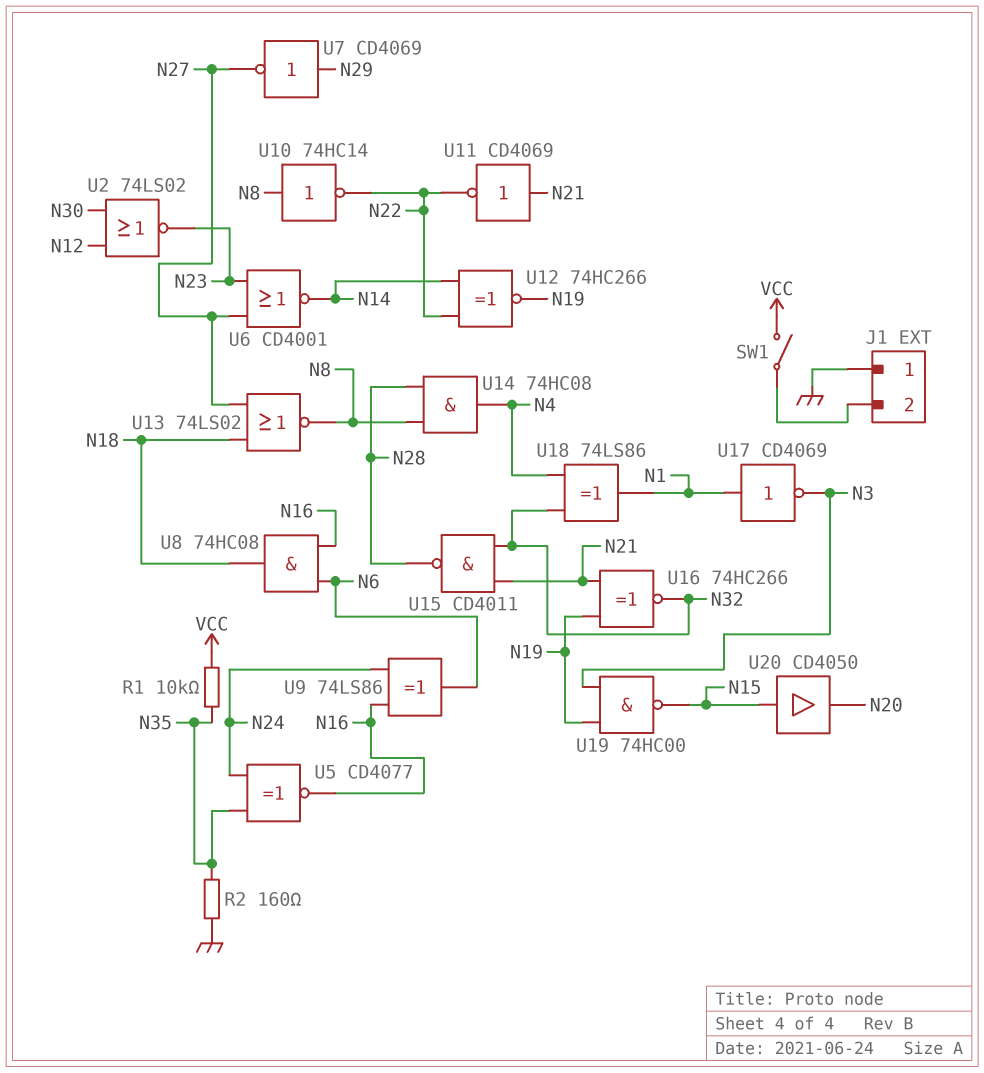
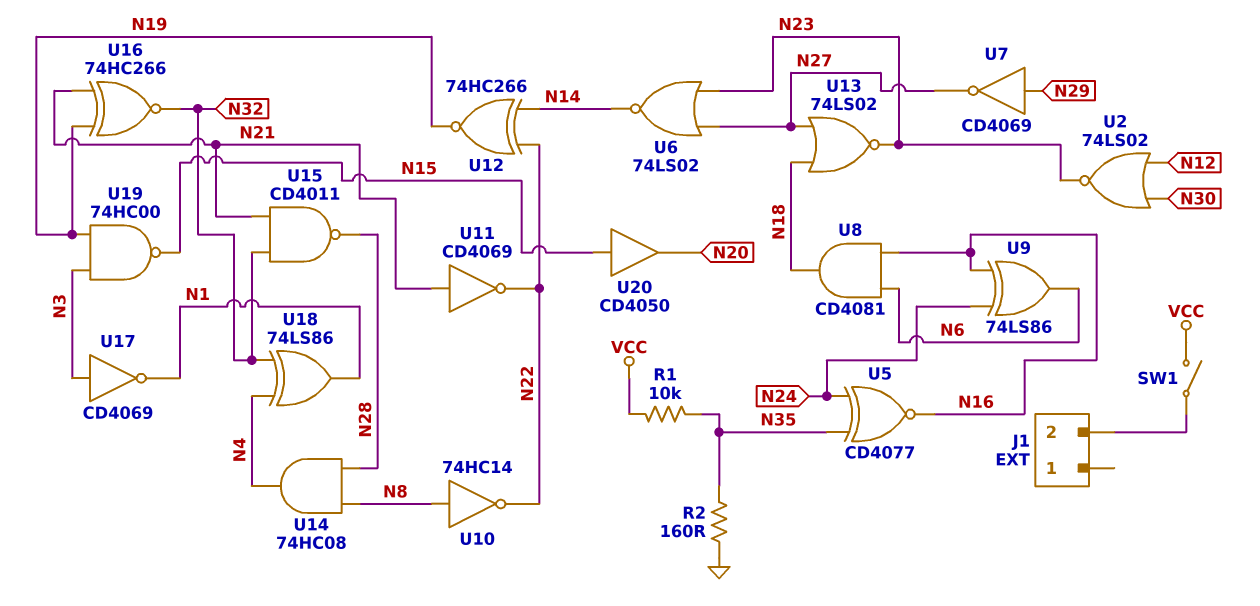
J1 pin 1: GND -> none
U6: NOR CD4001 (in N23, in N27, out N14) -> NOR 74LS02 (in N23, in N27, out N14)
U8: AND 74HC08 (in N6, in N16, out N18) -> AND CD4081 (in N6, in N16, out N18)
U13: NOR 74LS02 (in N18, in N27, out N8) -> NOR 74LS02 (in N18, in N27, out N23)
U17: NOT CD4069 (in N1, out N3) -> NOT CD4069 (in N3, out N1)

